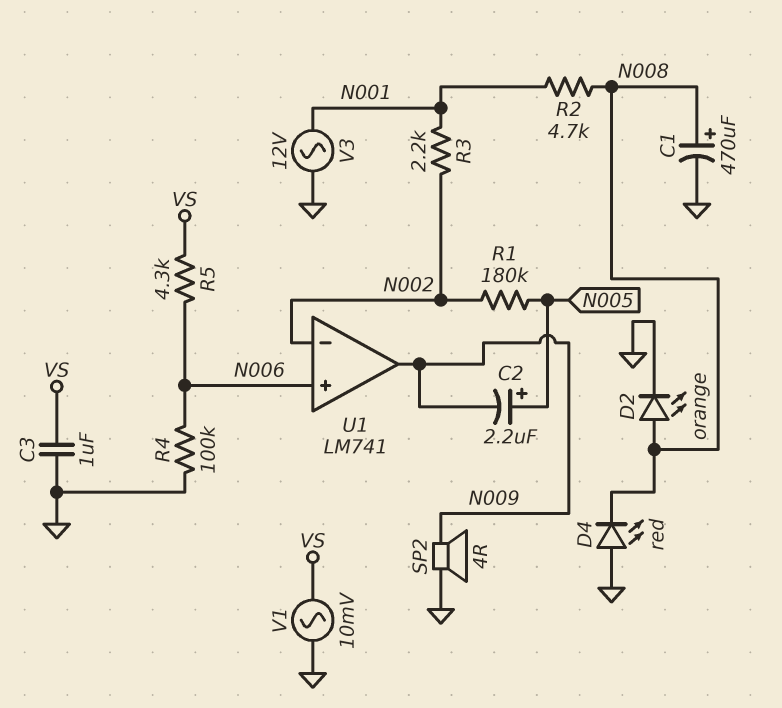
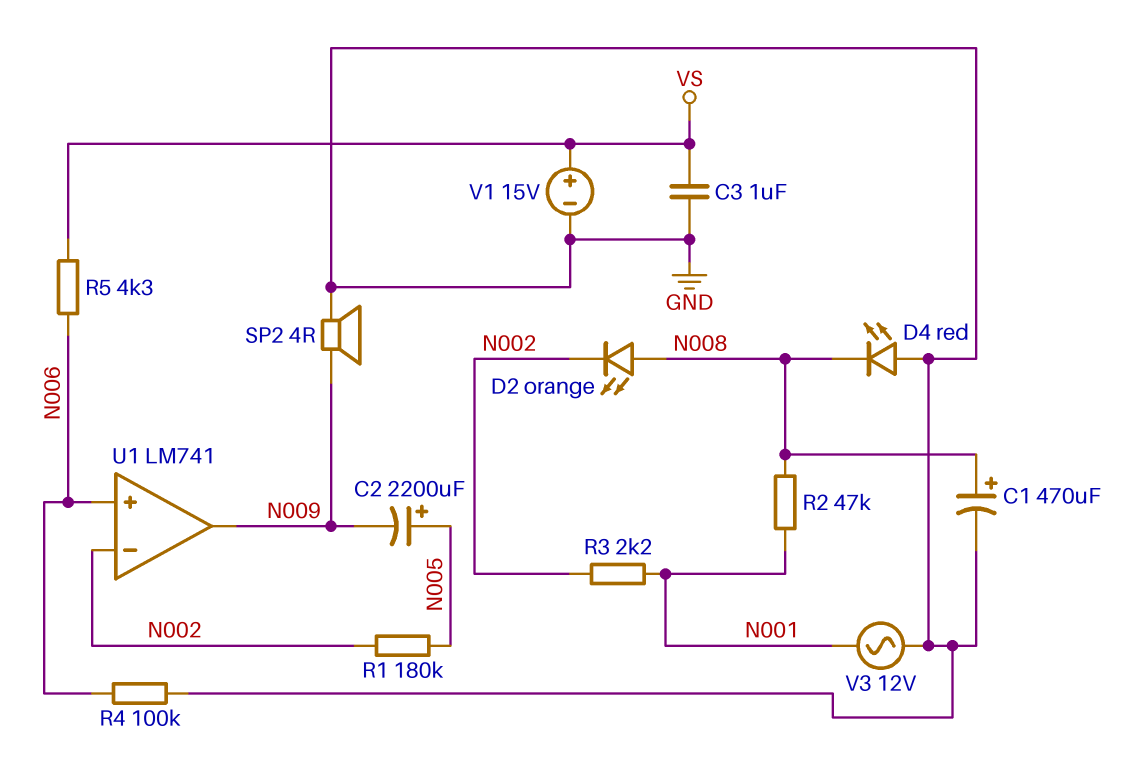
C2: 2.2uF (plus N005, minus N009) -> 2200uF (plus N005, minus N009)
D2: LED orange (A N008, K GND) -> LED orange (A N008, K N002)
R2: 4.7k (N001, N008) -> 47k (N001, N008)
V1: AC 10mV (GND, VS) -> 15V (plus VS, minus GND)

